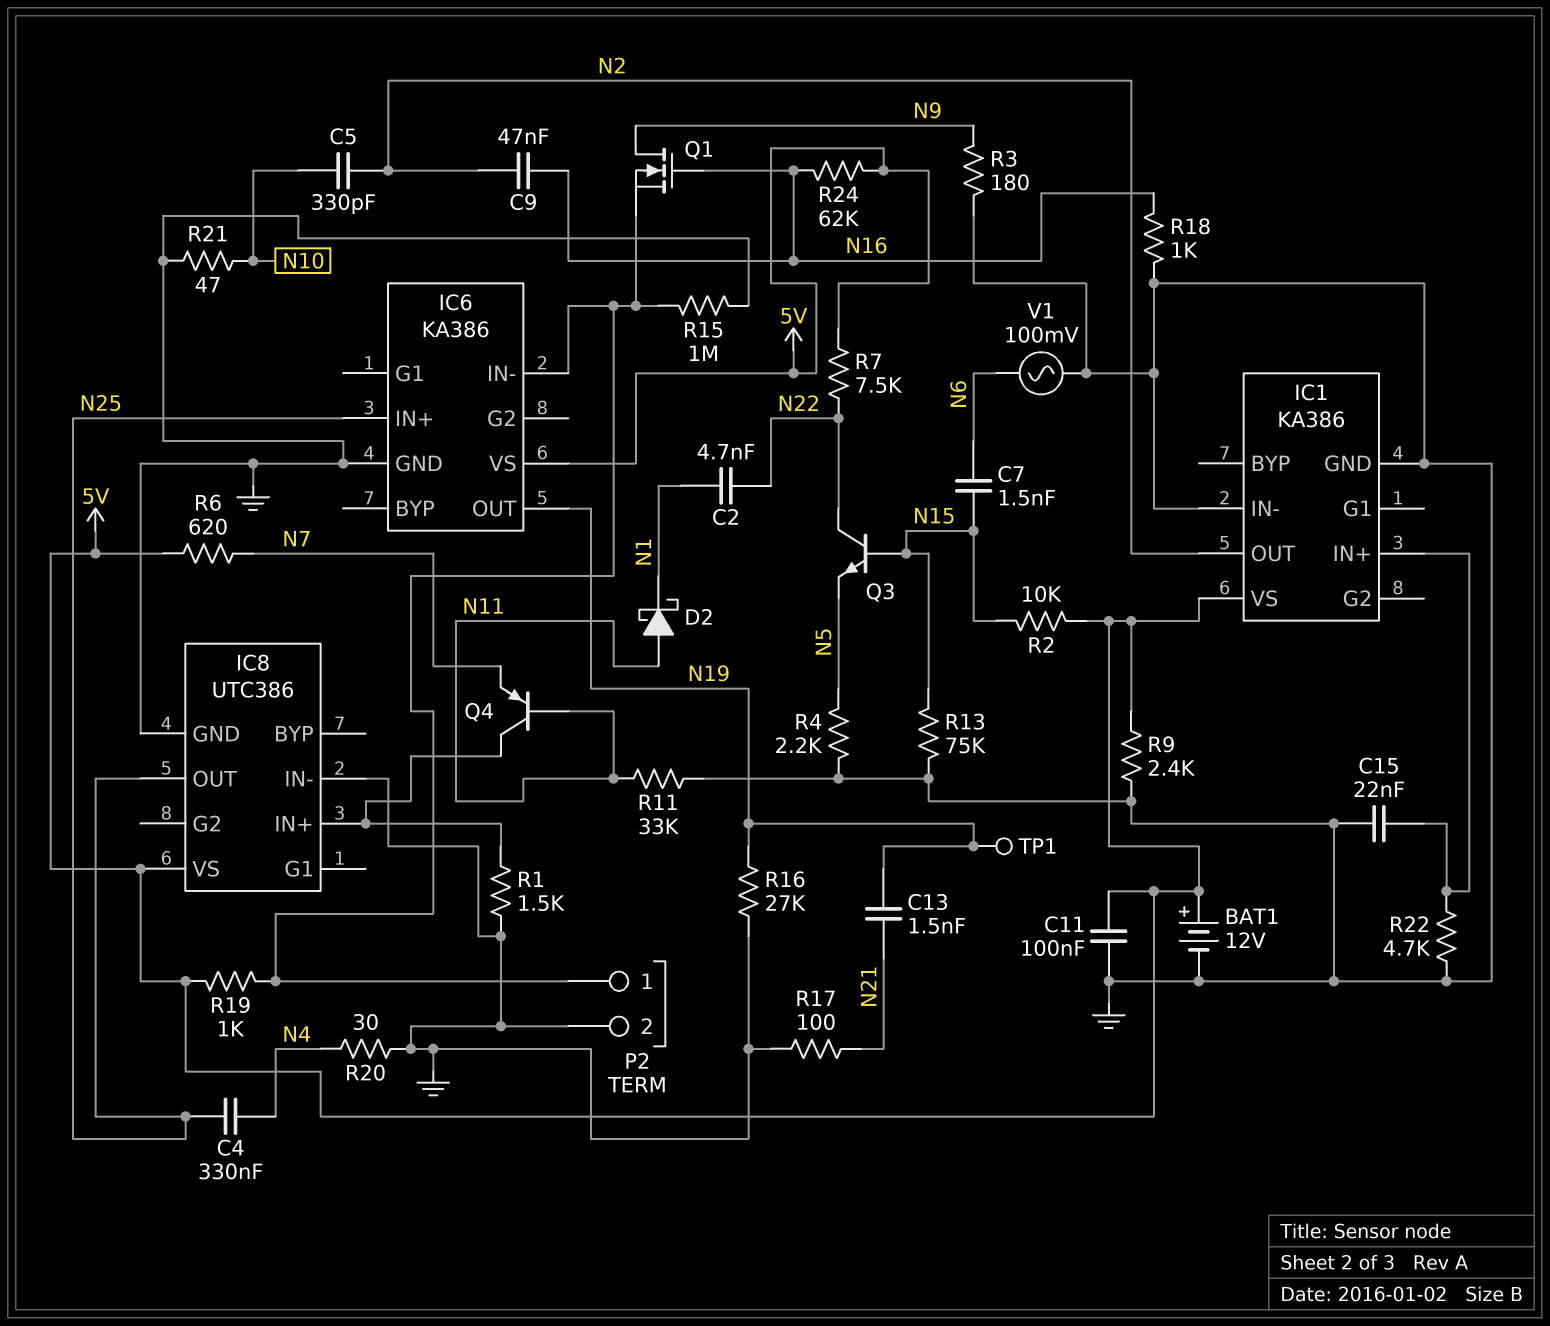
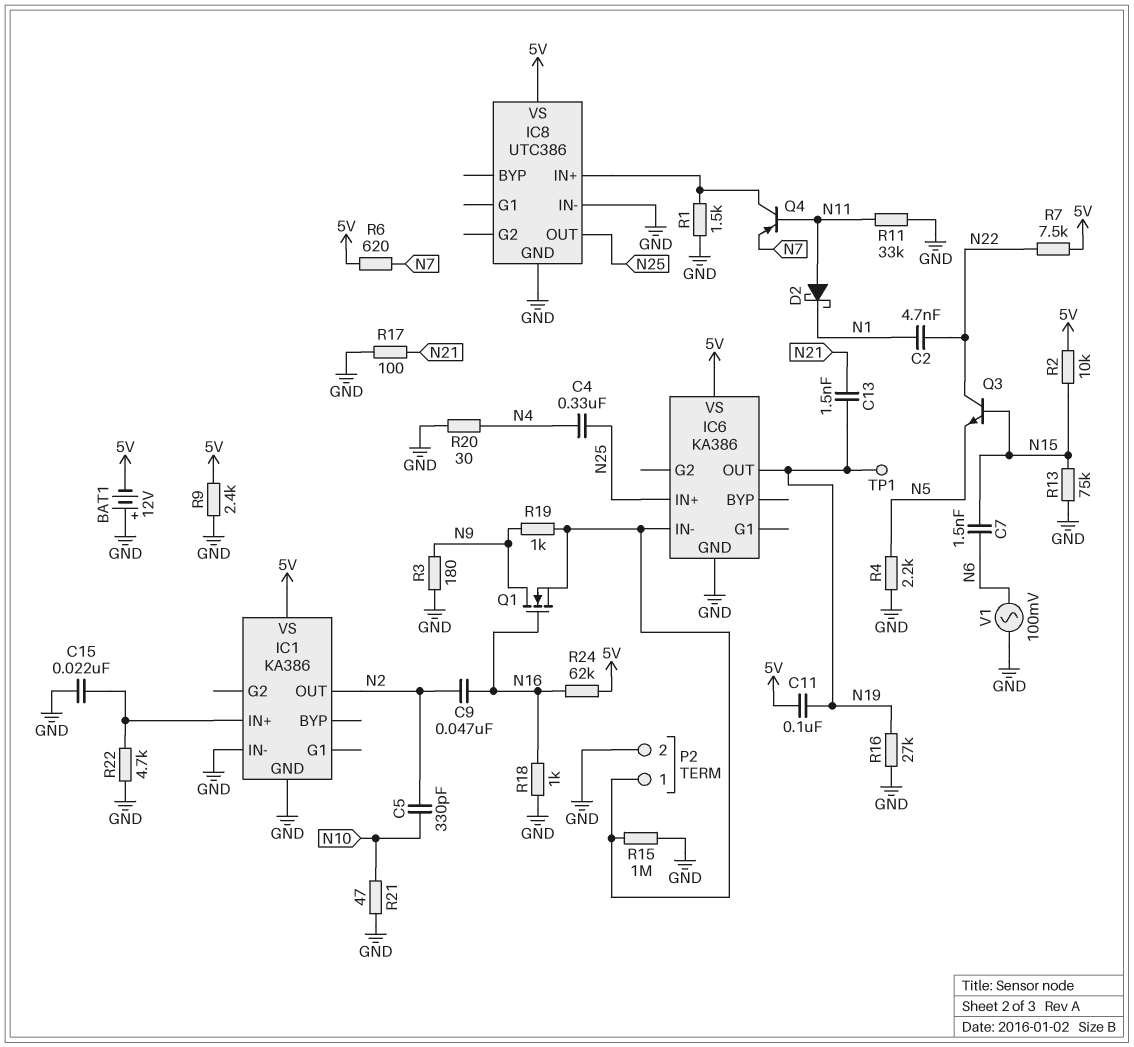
BAT1: 12V (plus 5V, minus GND) -> 12V (plus GND, minus 5V)
C11: 100nF (5V, GND) -> 100nF (5V, N19)
R19: 1k (5V, IC6/IN-) -> 1k (IC6/IN-, N9)

